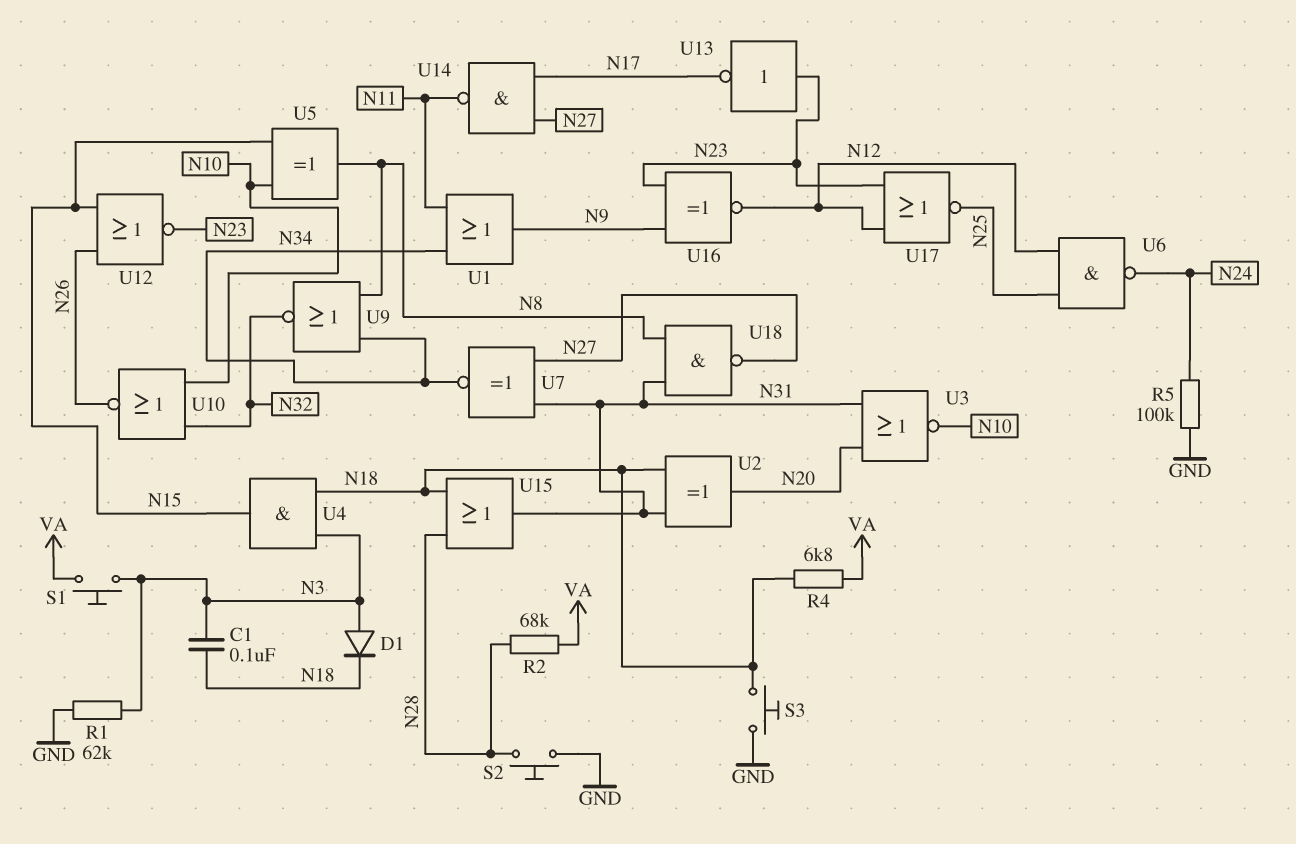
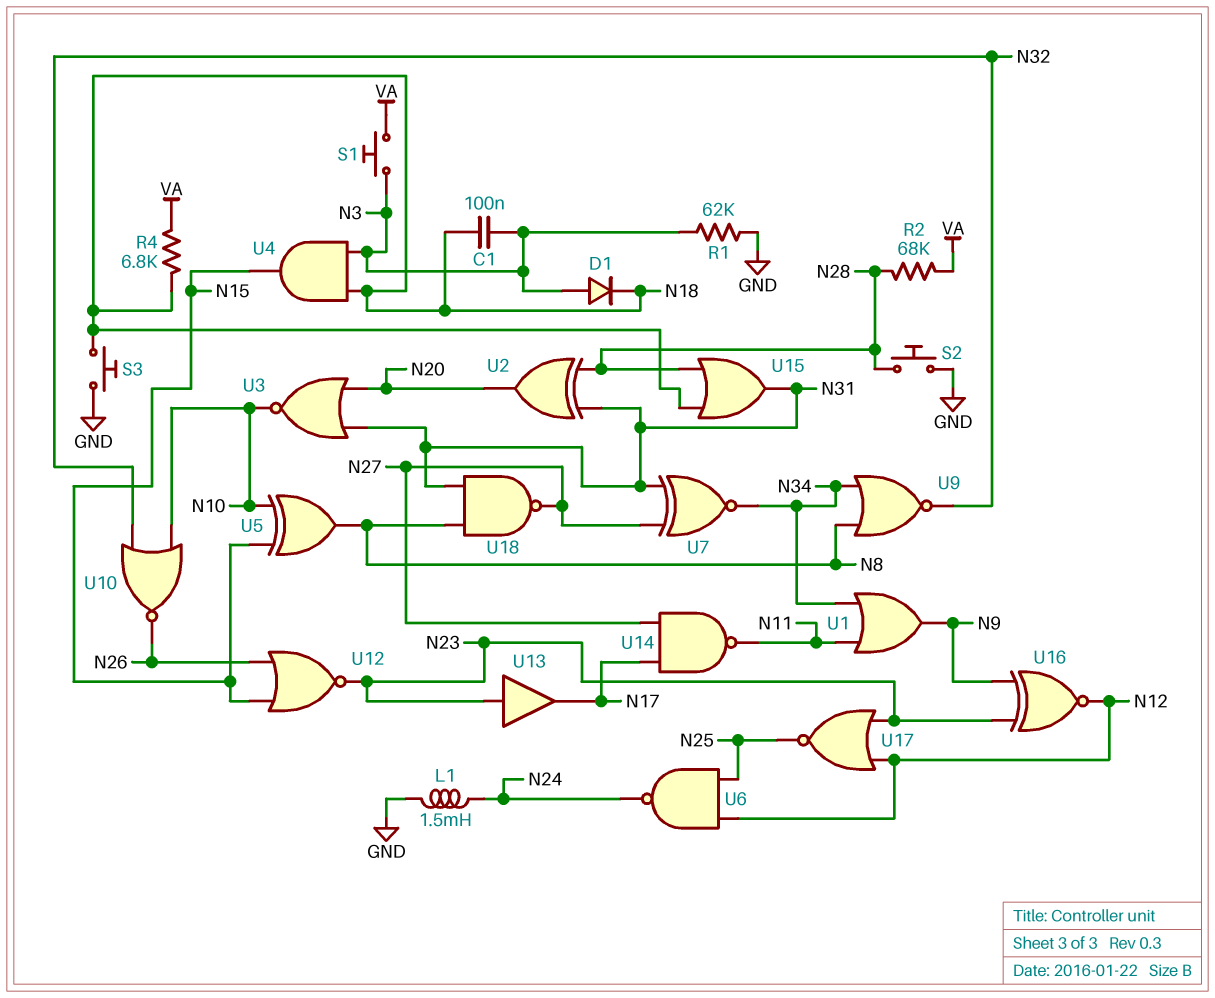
L1: none -> 1.5mH (GND, N24)
R5: 100k (GND, N24) -> none
U2: XOR (in N18, in N31, out N20) -> XOR (in N28, in N31, out N20)
U13: NOT (in N23, out N17) -> buffer (in N23, out N17)

